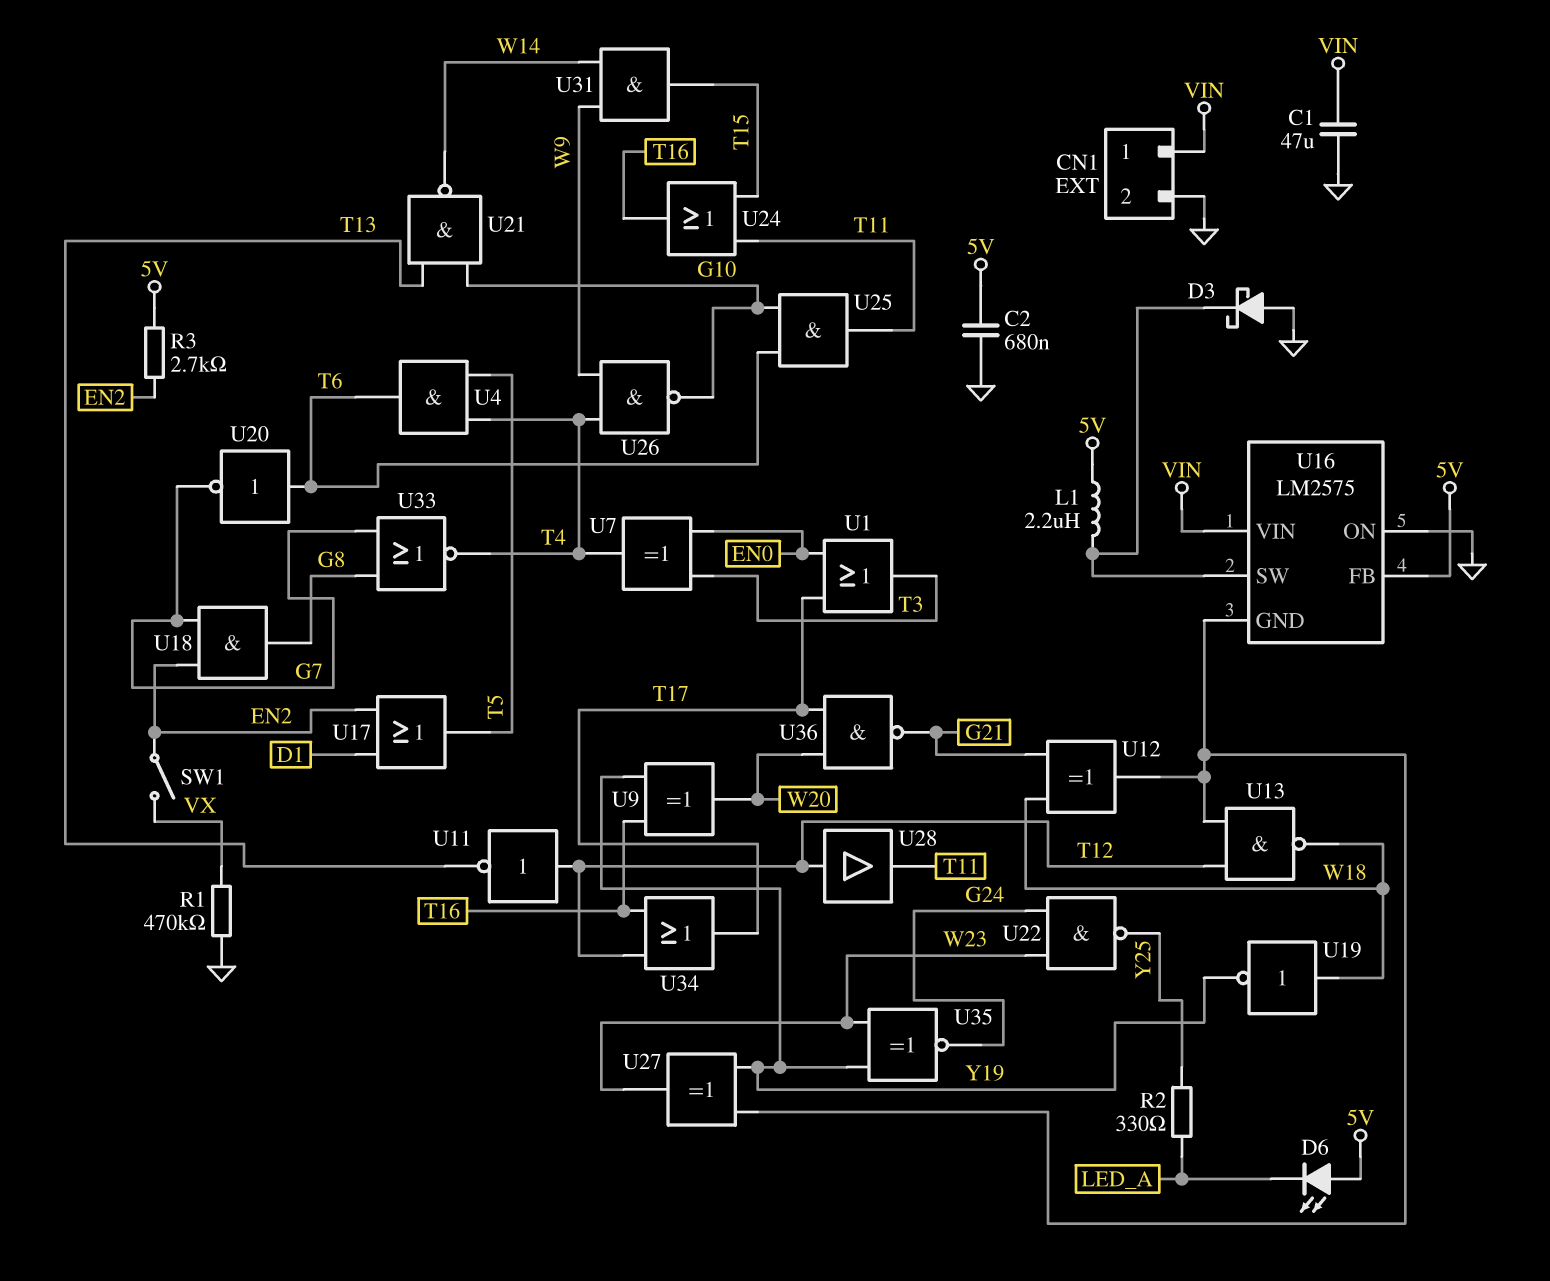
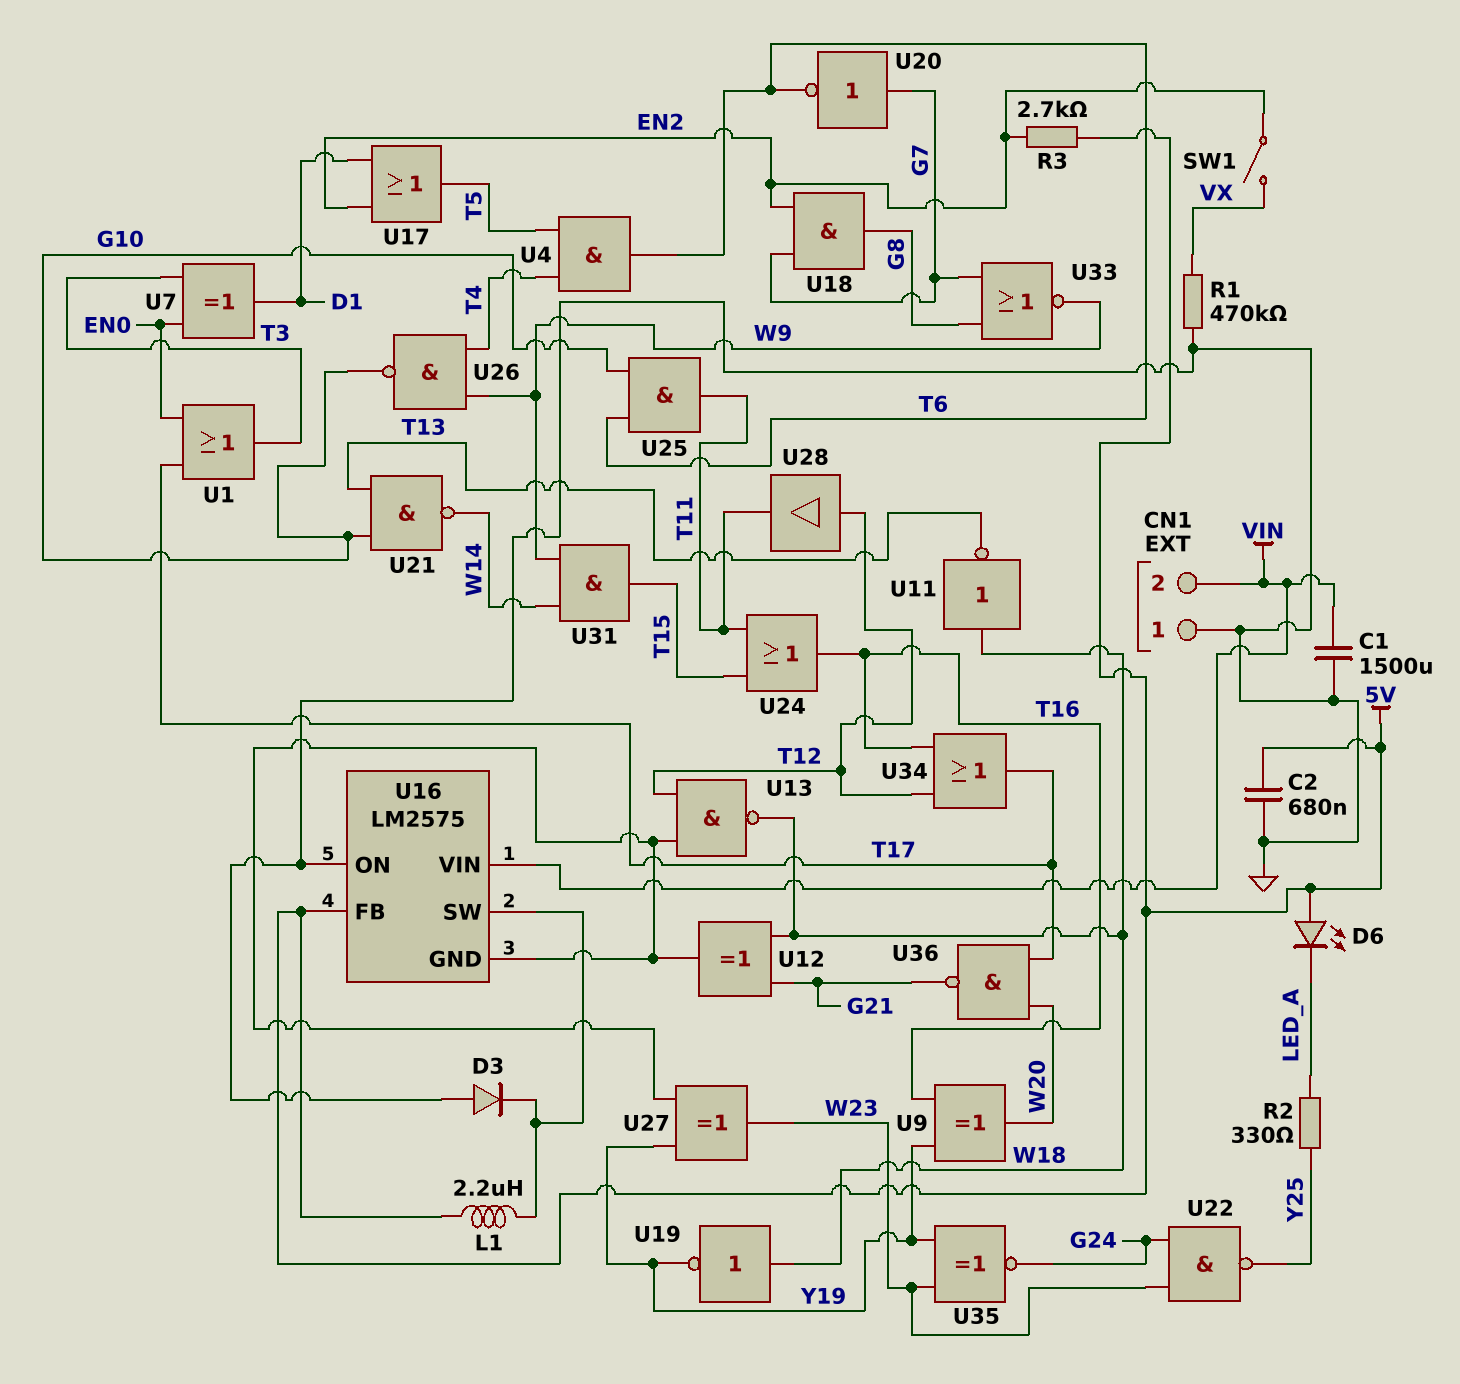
C1: 47uF (GND, VIN) -> 1500uF (GND, VIN)
CN1 pin 1: VIN -> GND
CN1 pin 2: GND -> VIN
D3: schottky (A GND, K U16/SW) -> diode (A GND, K U16/SW)
U7: XOR (in EN0, in T3, out T4) -> XOR (in EN0, in T3, out D1)
U11: NOT (in T12, out T13) -> NOT (in W18, out T13)
U20: NOT (in T6, out G7) -> NOT (in G7, out T6)
U33: NOR (in G7, in G8, out T4) -> NOR (in G7, in G8, out W9)

